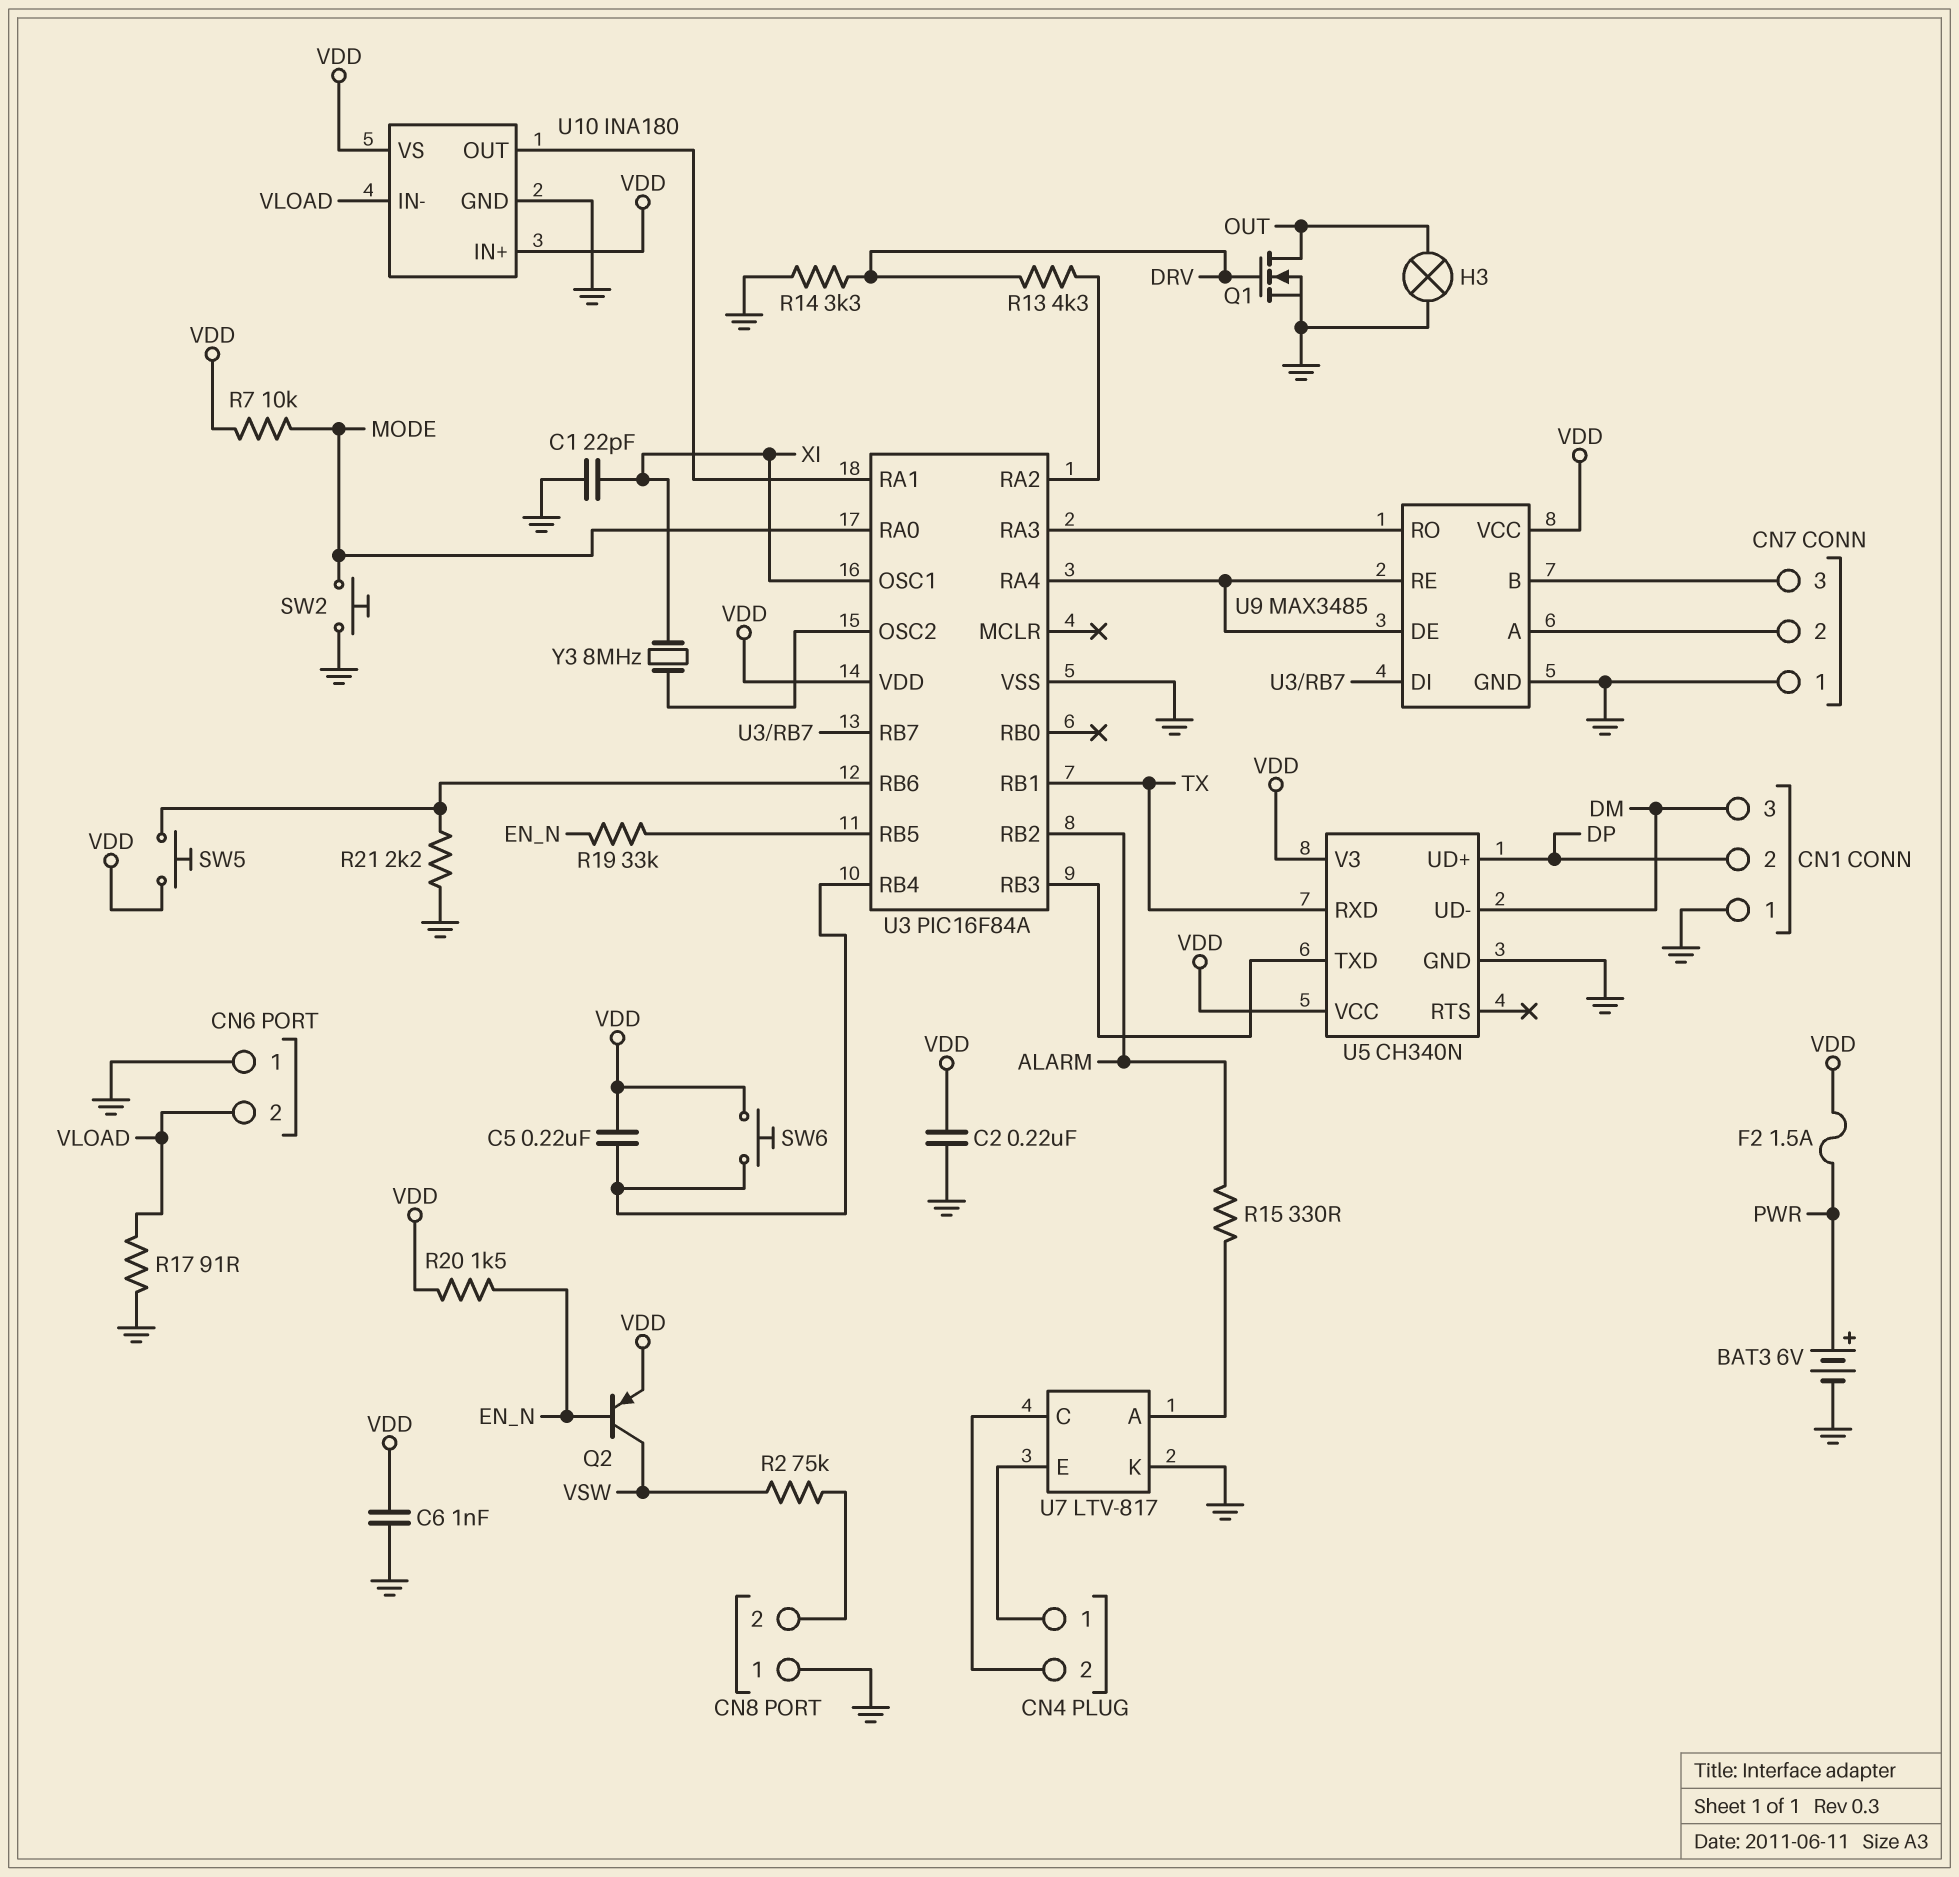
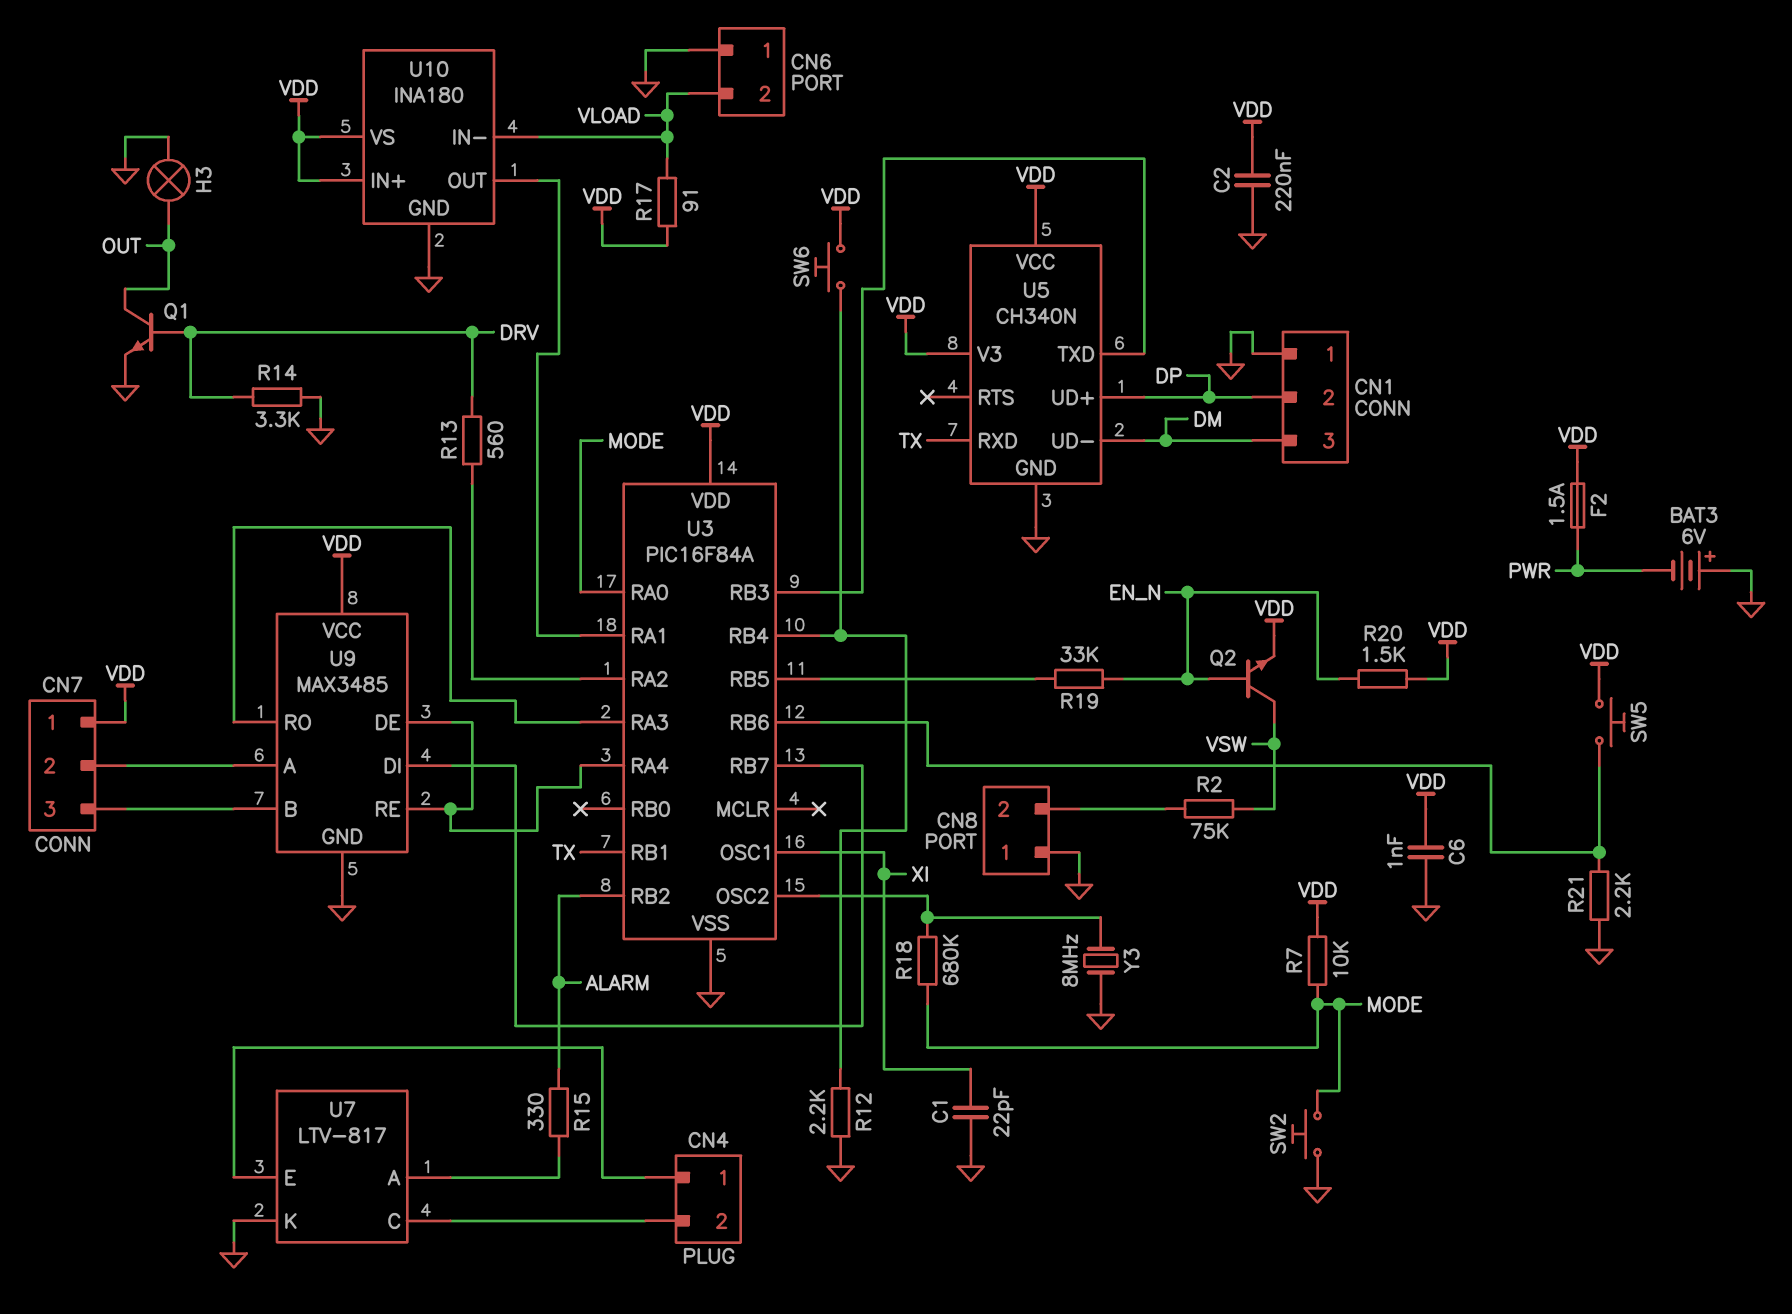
BAT3: 6V (plus PWR, minus GND) -> 6V (plus GND, minus PWR)
C5: 220nF (U3/RB4, VDD) -> none
CN7 pin 1: GND -> VDD
Q1: NMOS (G DRV, D OUT, S GND) -> NPN (B DRV, C OUT, E GND)
Q2: PNP (B EN_N, C VSW, E VDD) -> NPN (B EN_N, C VSW, E VDD)
R12: none -> 2.2k (GND, U3/RB4)
R13: 4.3k (DRV, U3/RA2) -> 560 (DRV, U3/RA2)
R17: 91 (GND, VLOAD) -> 91 (VDD, VLOAD)
R18: none -> 680k (MODE, U3/OSC2)
Y3: 8MHz (U3/OSC2, XI) -> 8MHz (GND, U3/OSC2)

